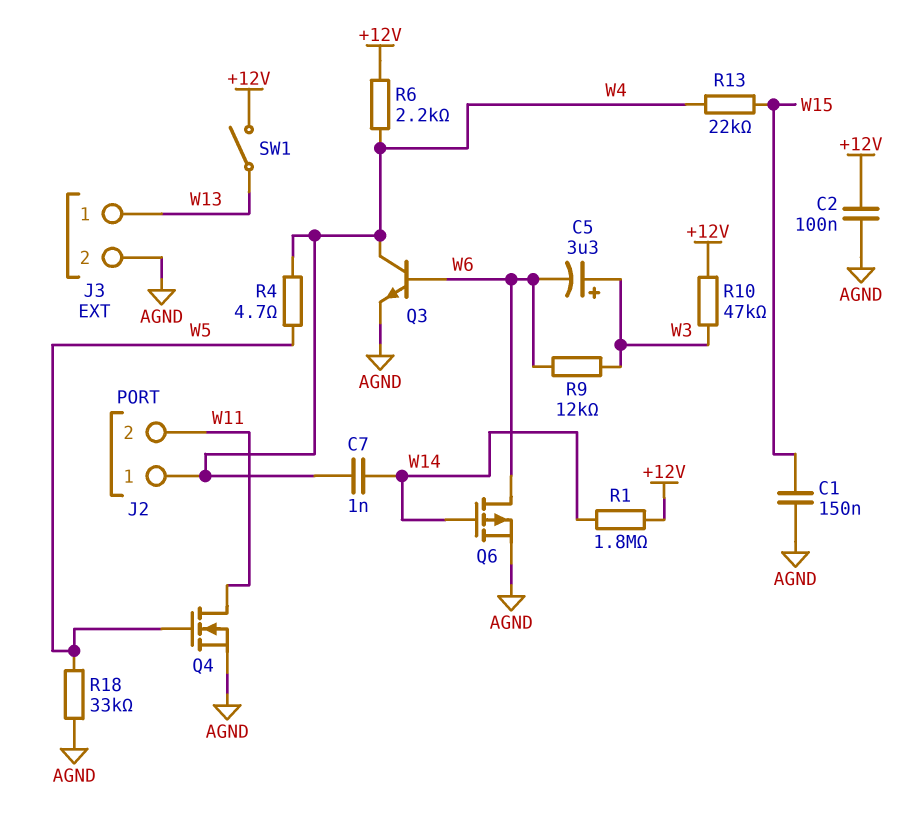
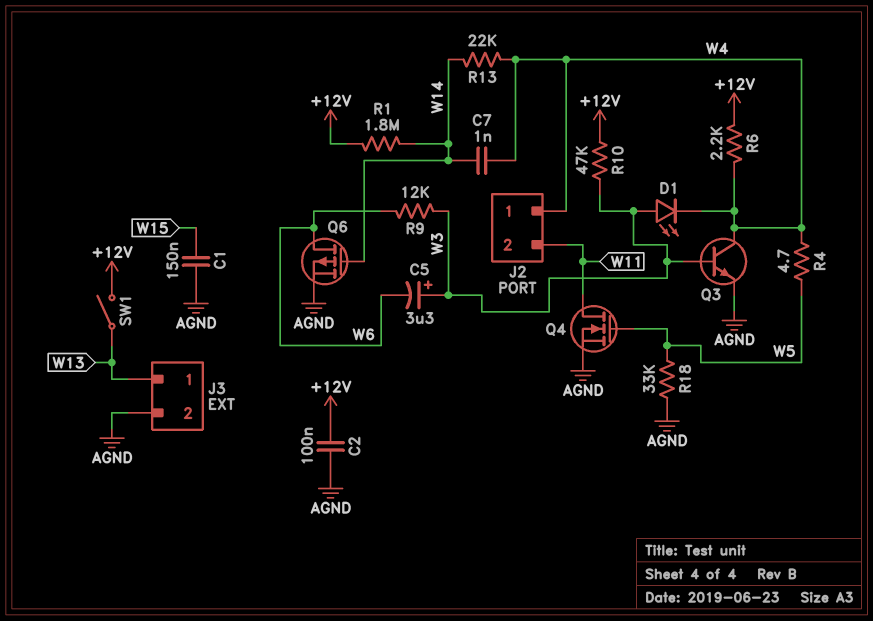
D1: none -> LED (A W3, K W4)
Q3: NPN (B W6, C W4, E AGND) -> NPN (B W3, C W4, E AGND)
R13: 22k (W4, W15) -> 22k (W4, W14)

